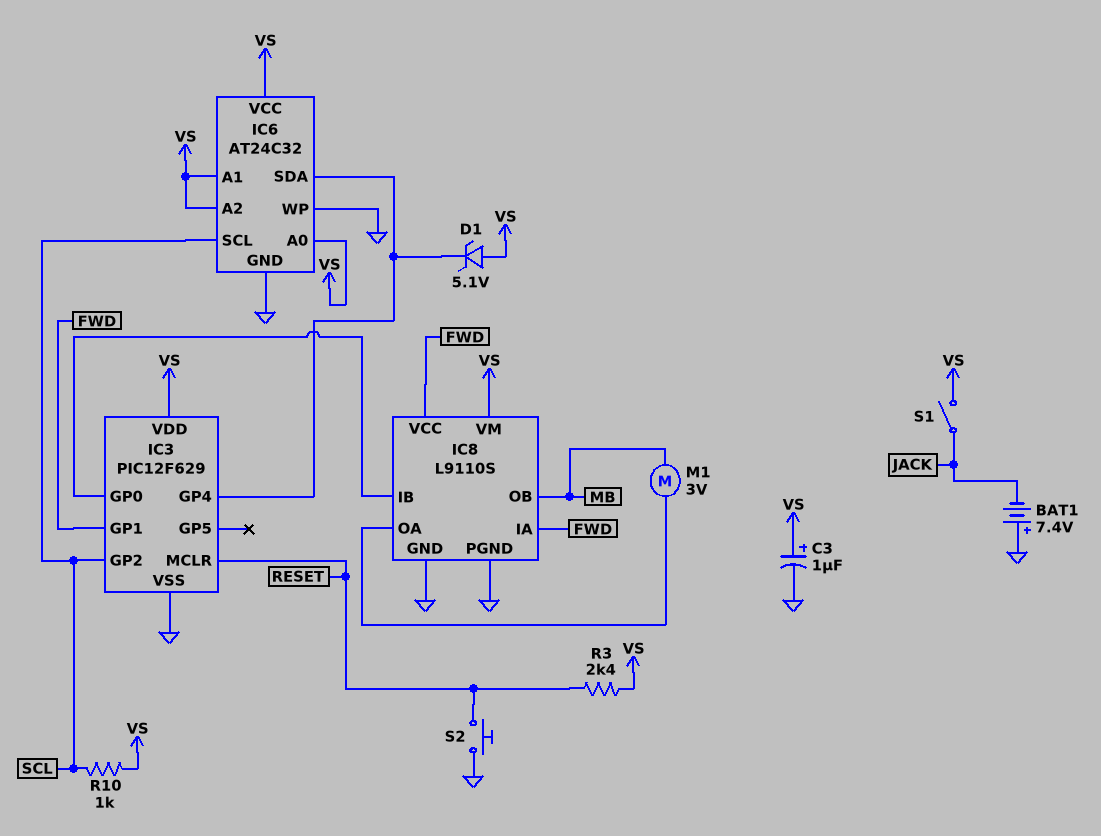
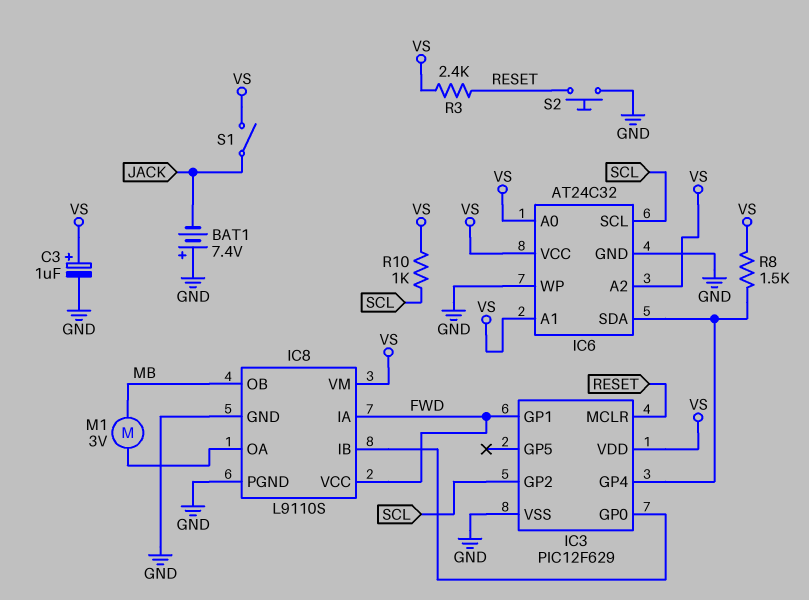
D1: zener 5.1V (A VS, K IC3/GP4) -> none
R8: none -> 1.5k (IC3/GP4, VS)

